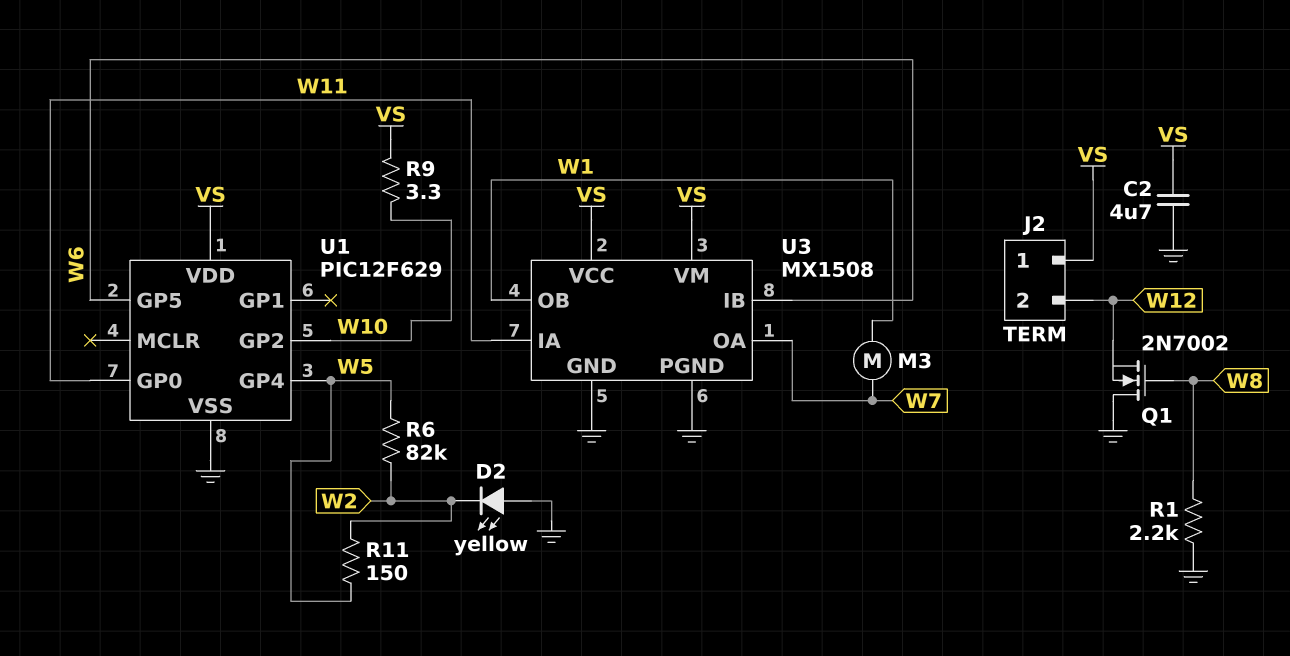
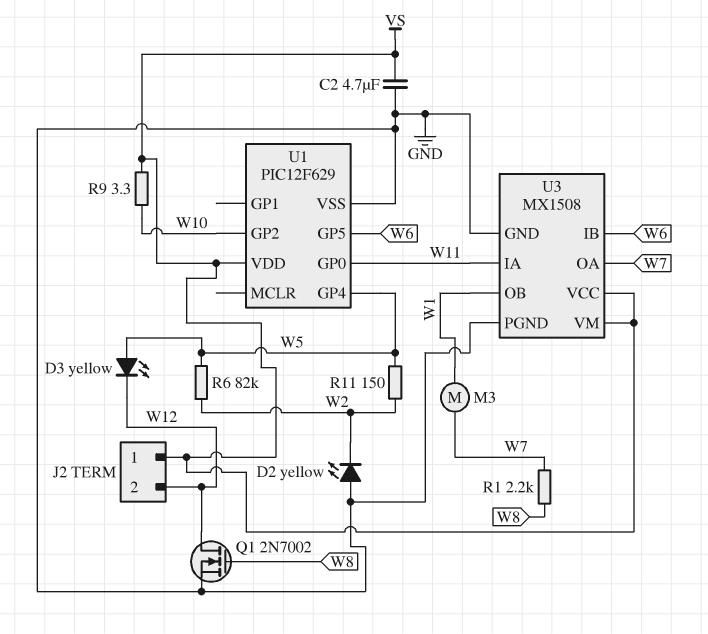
D3: none -> LED yellow (A W5, K W12)
Q1: NMOS 2N7002 (G W8, D GND, S W12) -> NMOS 2N7002 (G W8, D W12, S GND)
R1: 2.2k (GND, W8) -> 2.2k (W7, W8)

